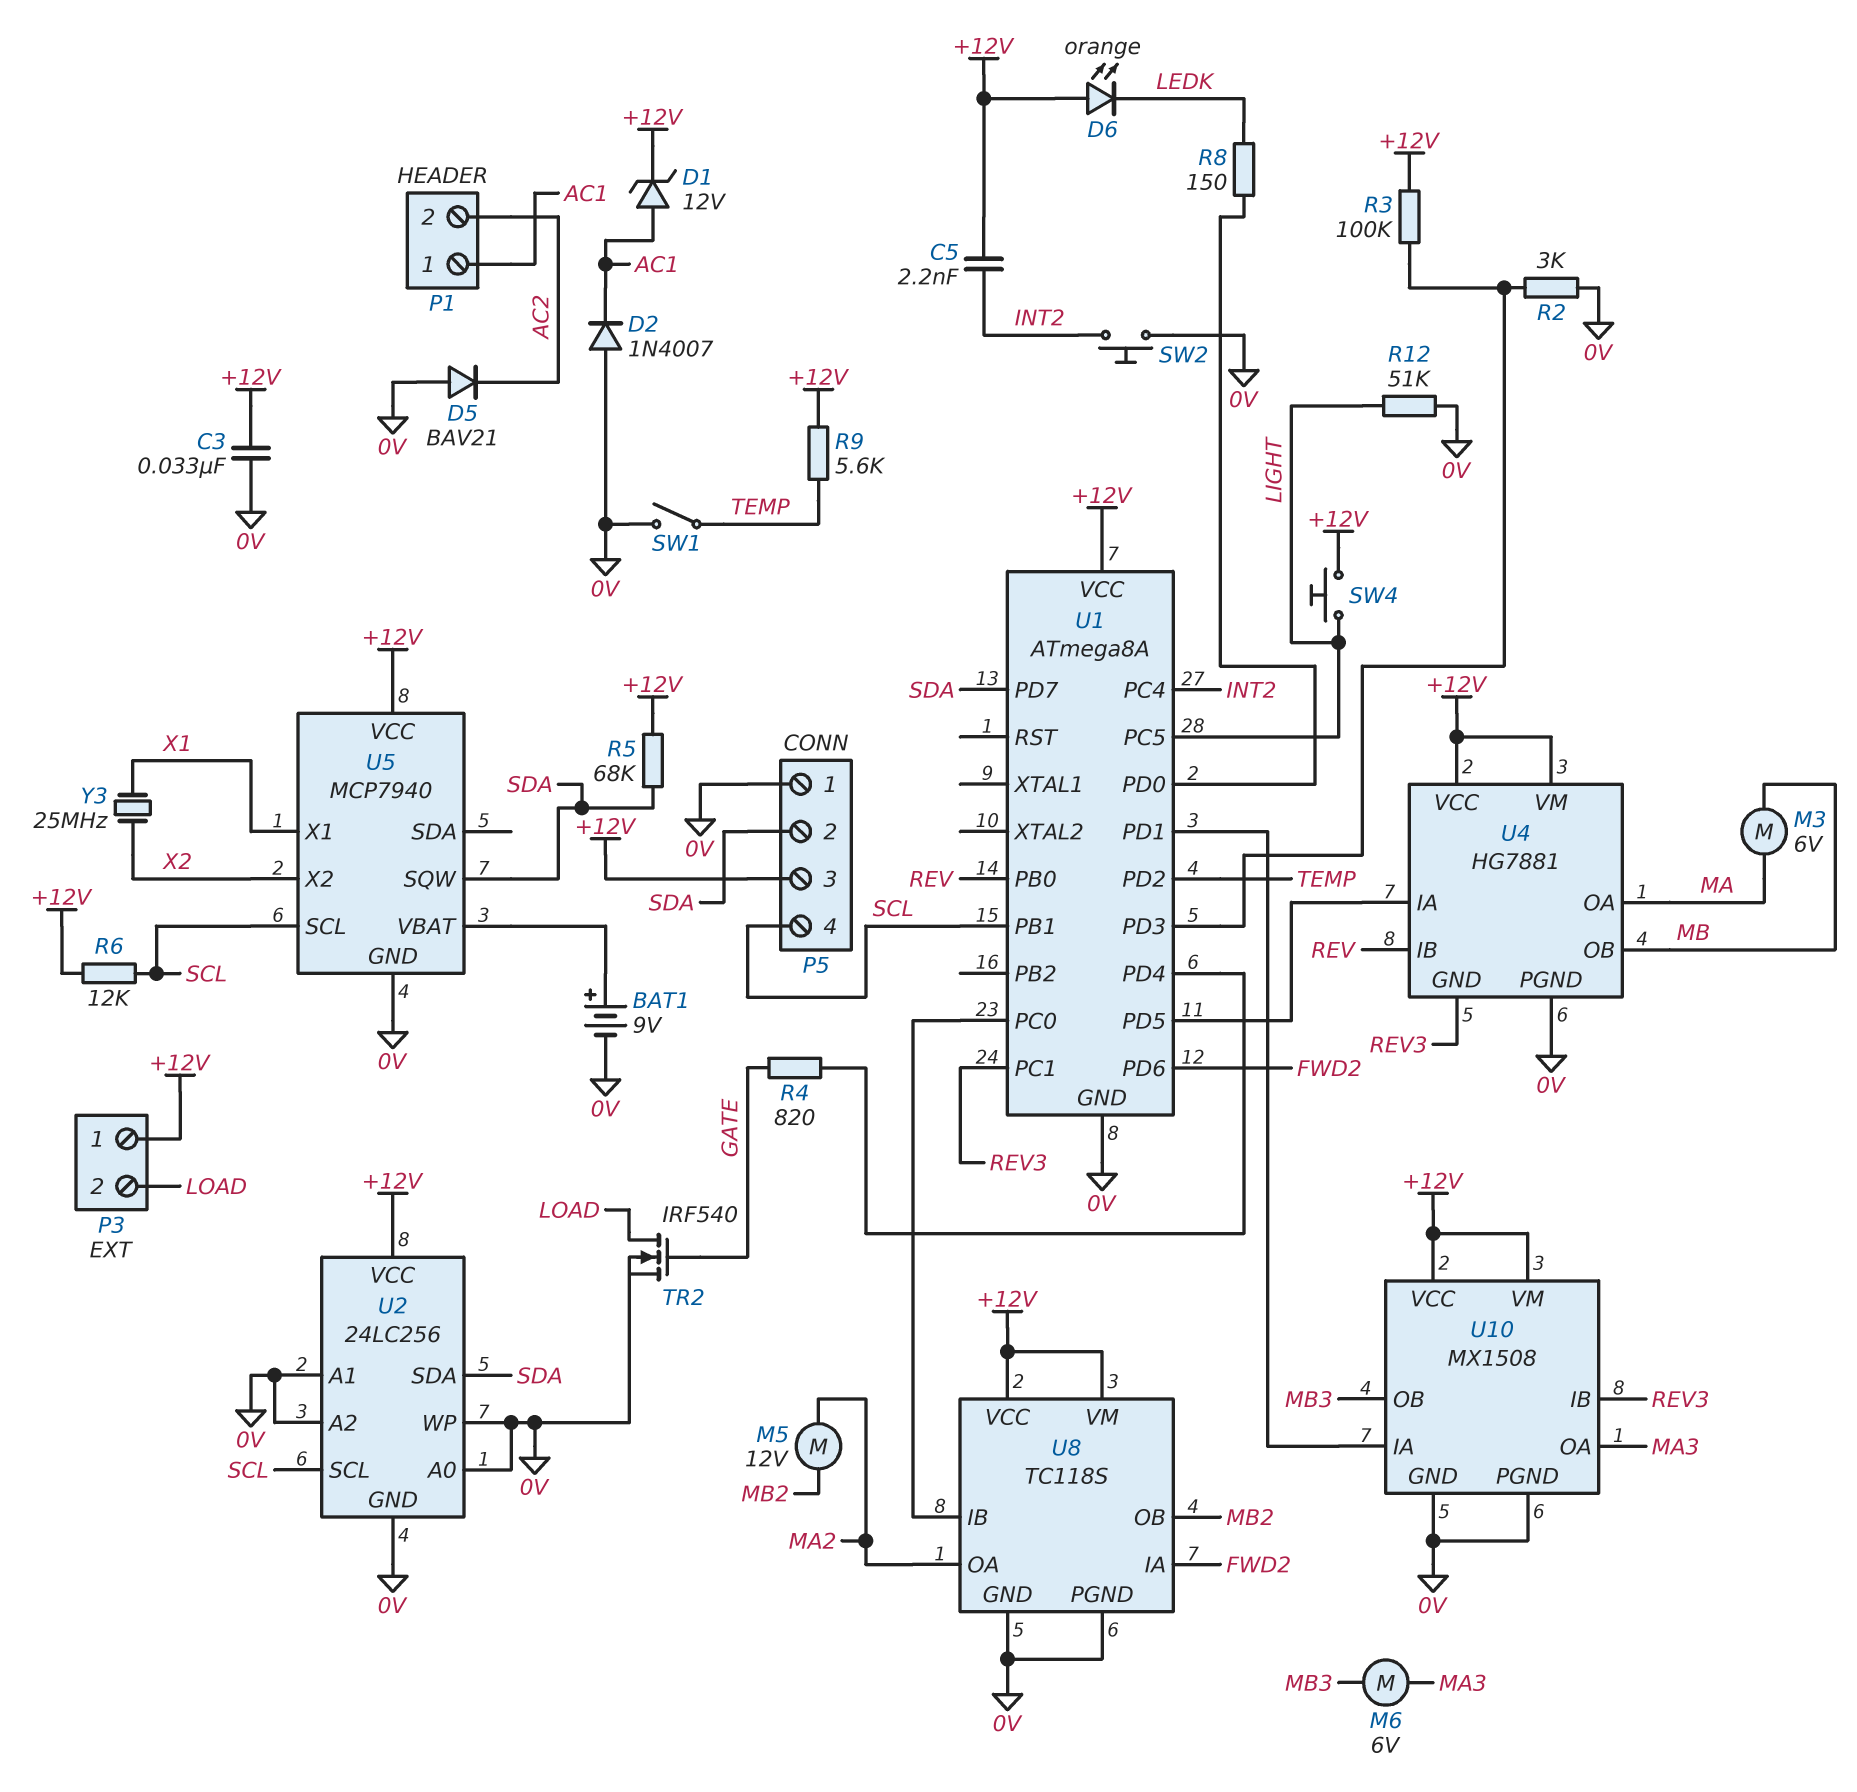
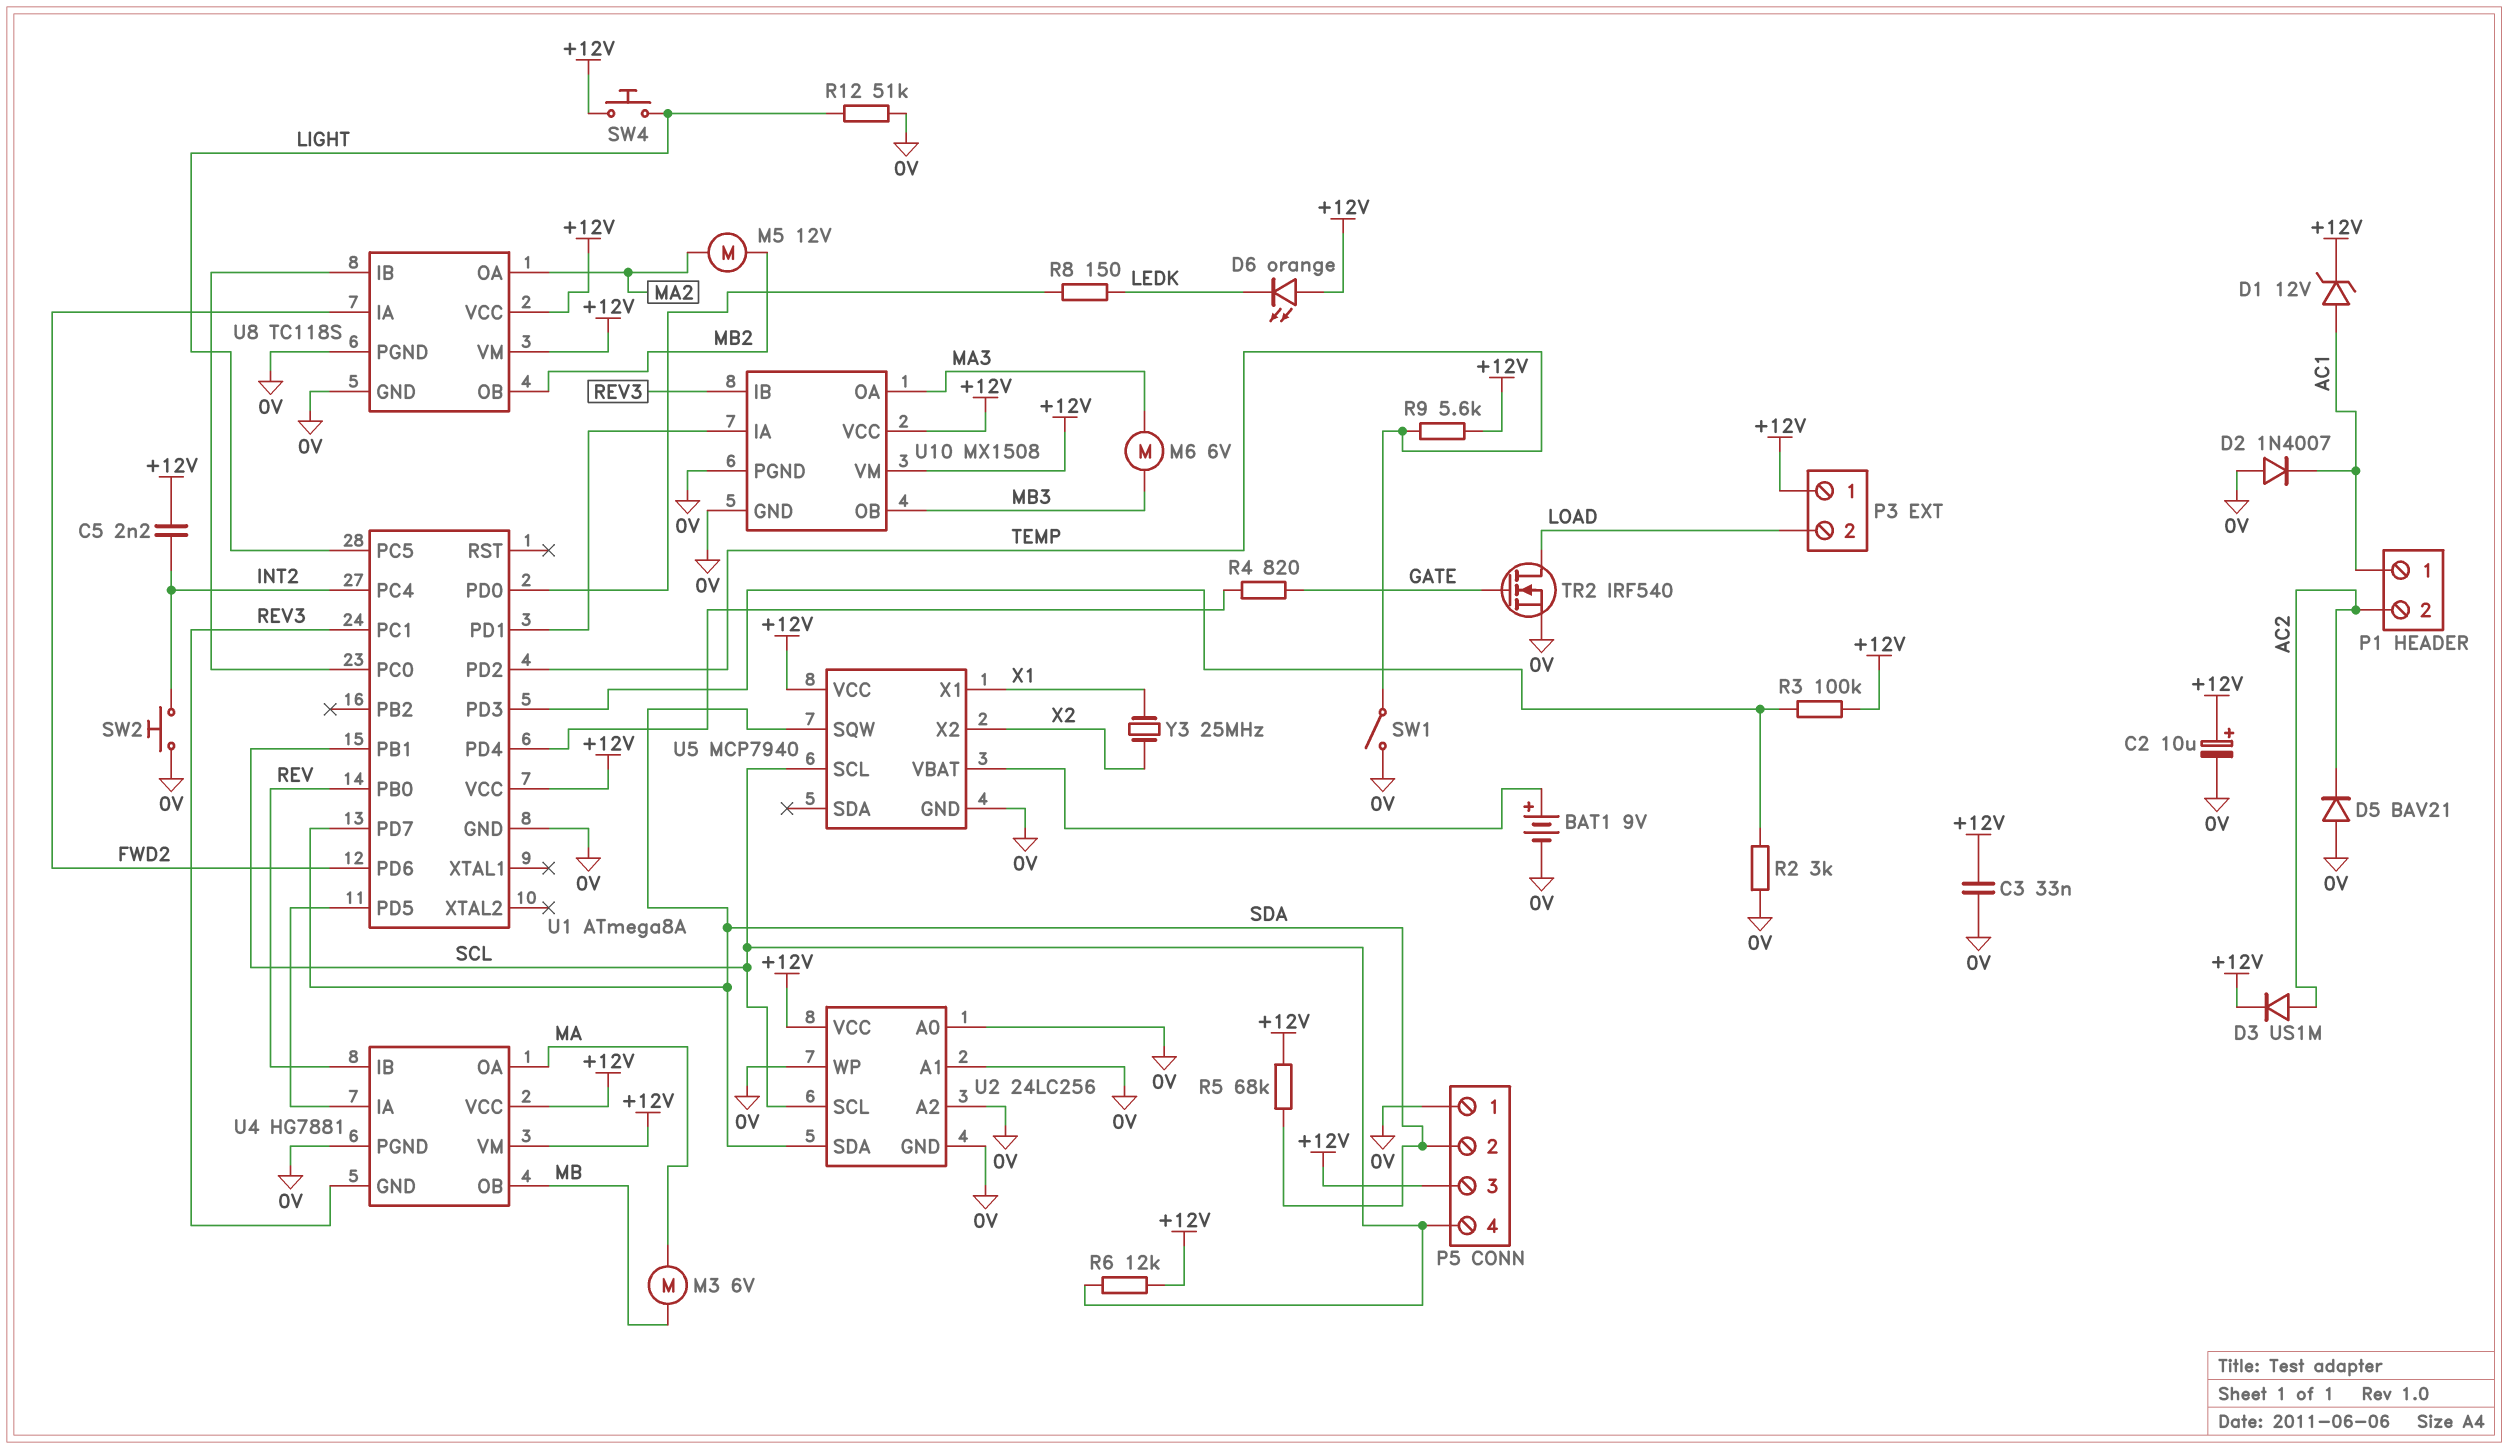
C2: none -> 10uF (plus +12V, minus 0V)
D3: none -> diode US1M (A AC2, K +12V)

